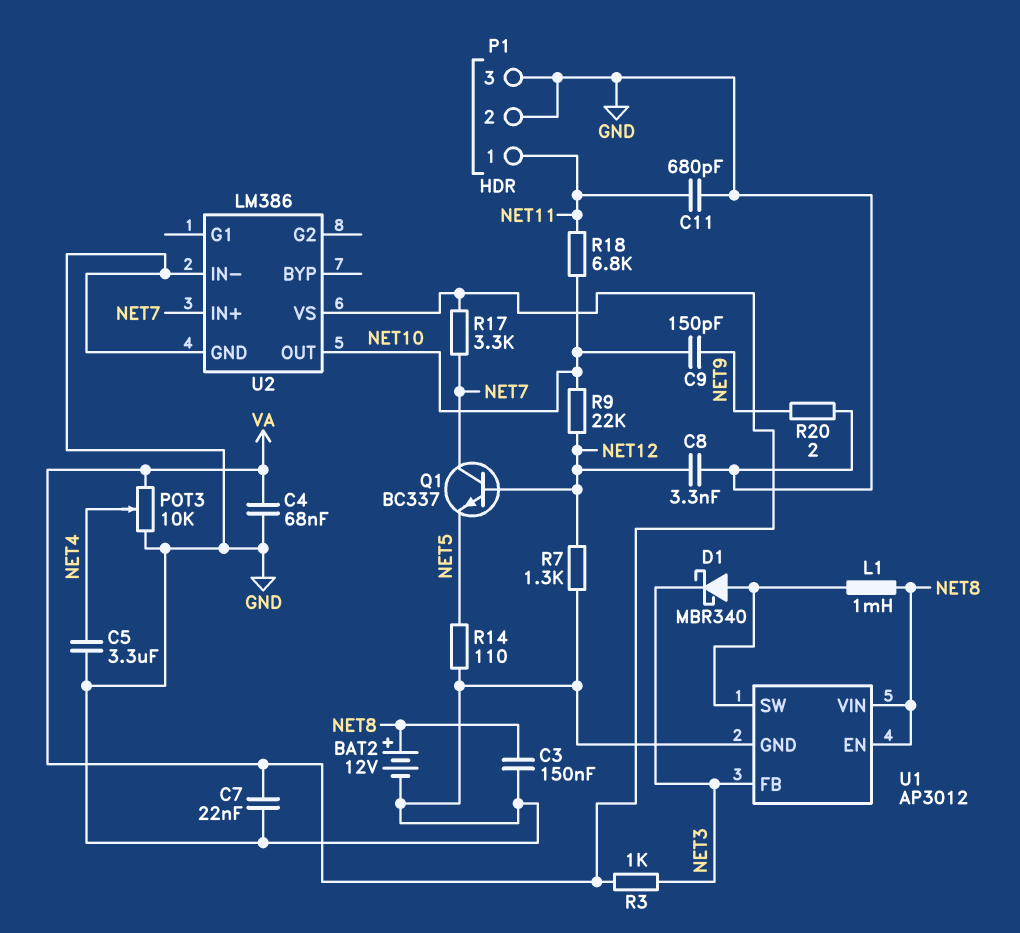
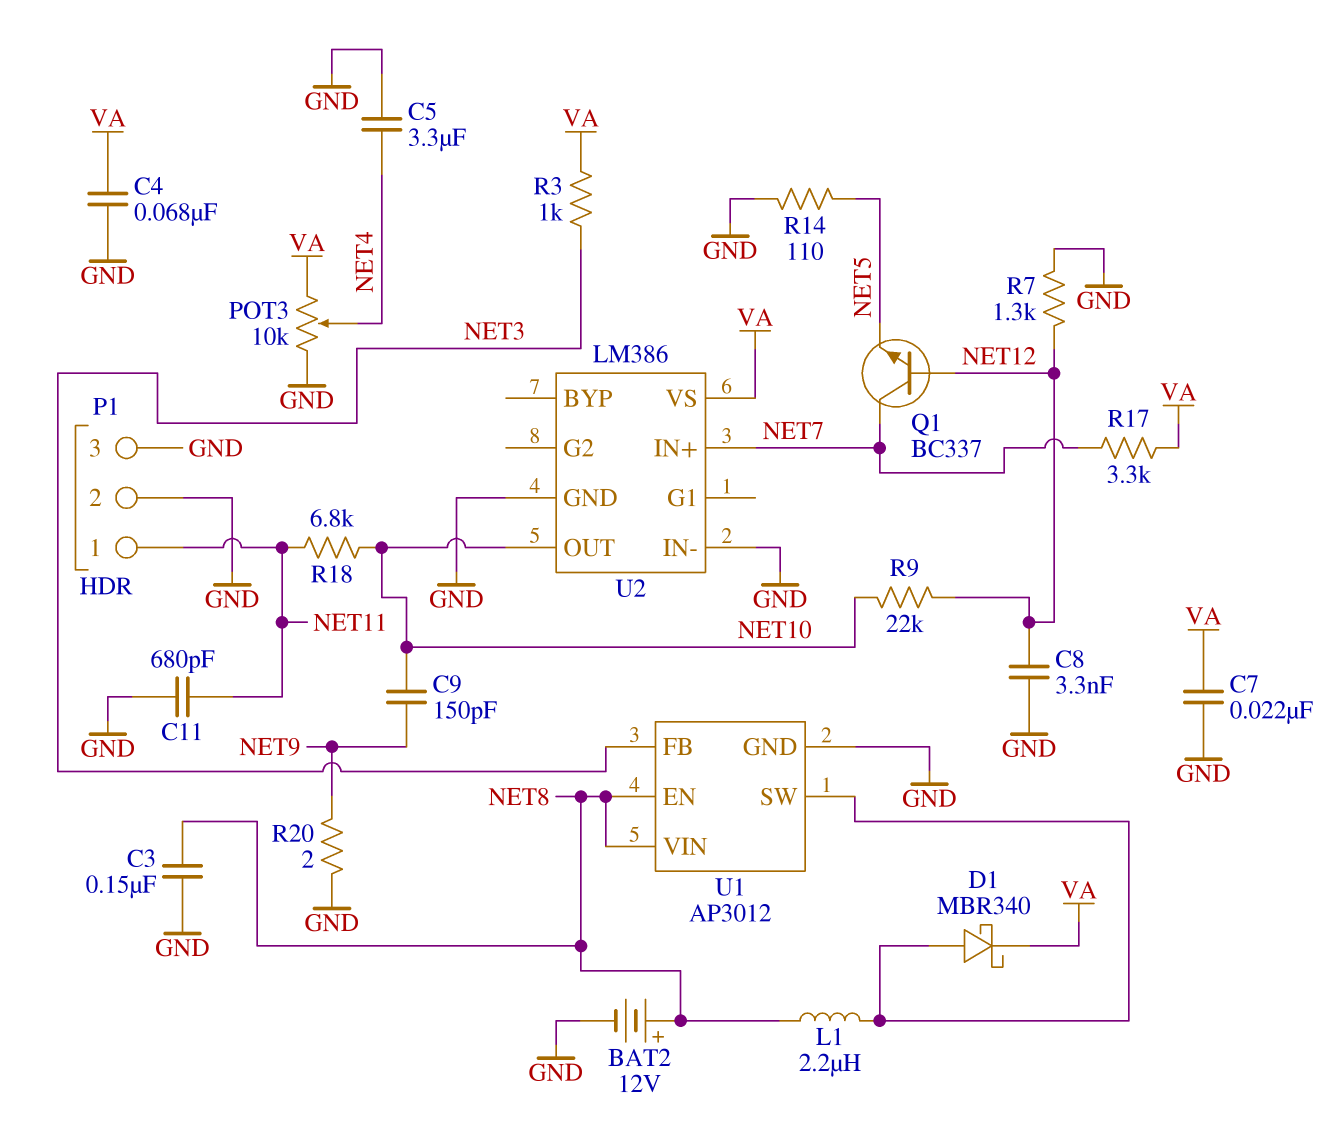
D1: schottky MBR340 (A U1/SW, K NET3) -> schottky MBR340 (A U1/SW, K VA)
L1: 1mH (NET8, U1/SW) -> 2.2uH (NET8, U1/SW)

